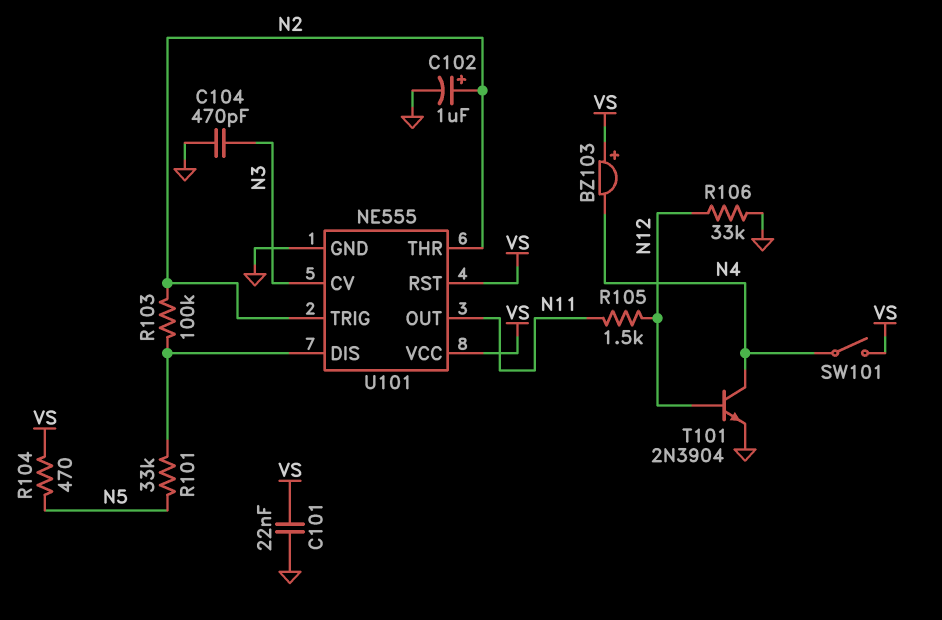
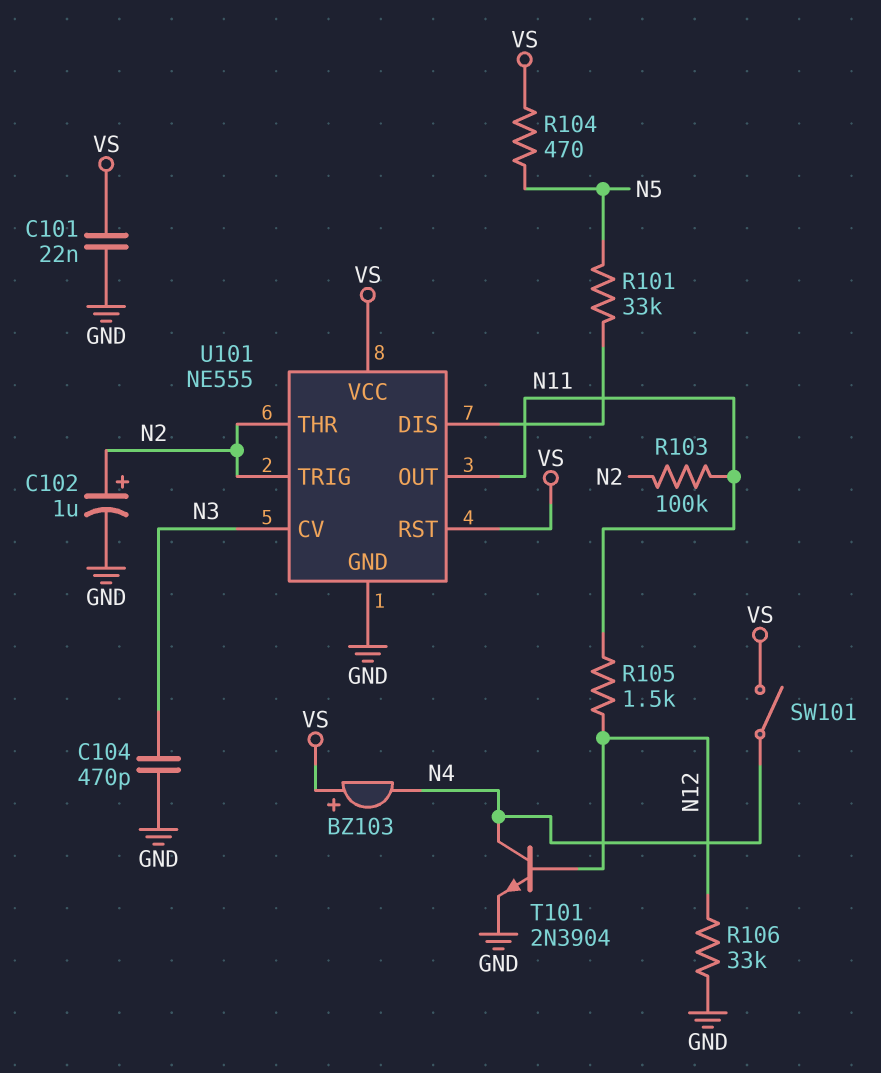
R103: 100k (N2, U101/DIS) -> 100k (N2, N11)

